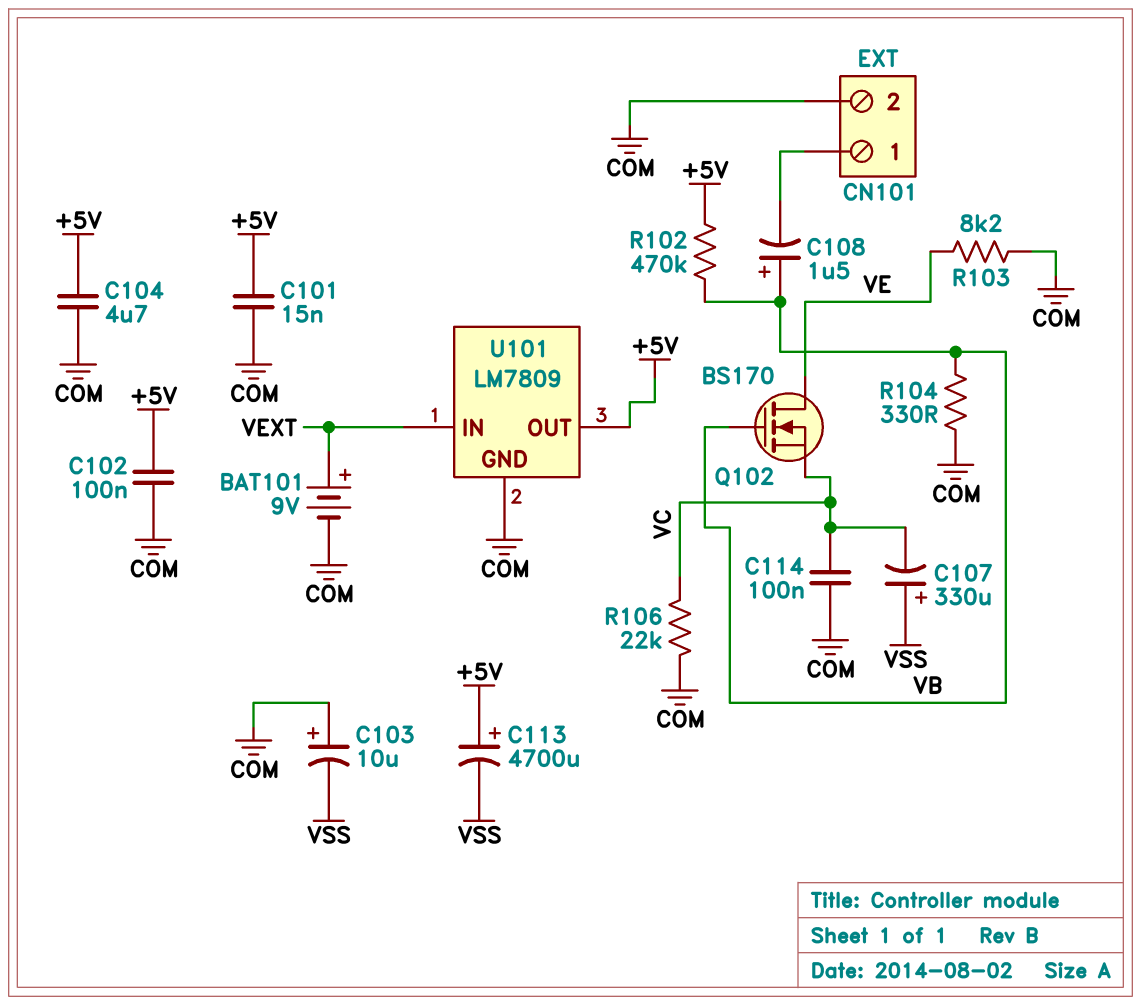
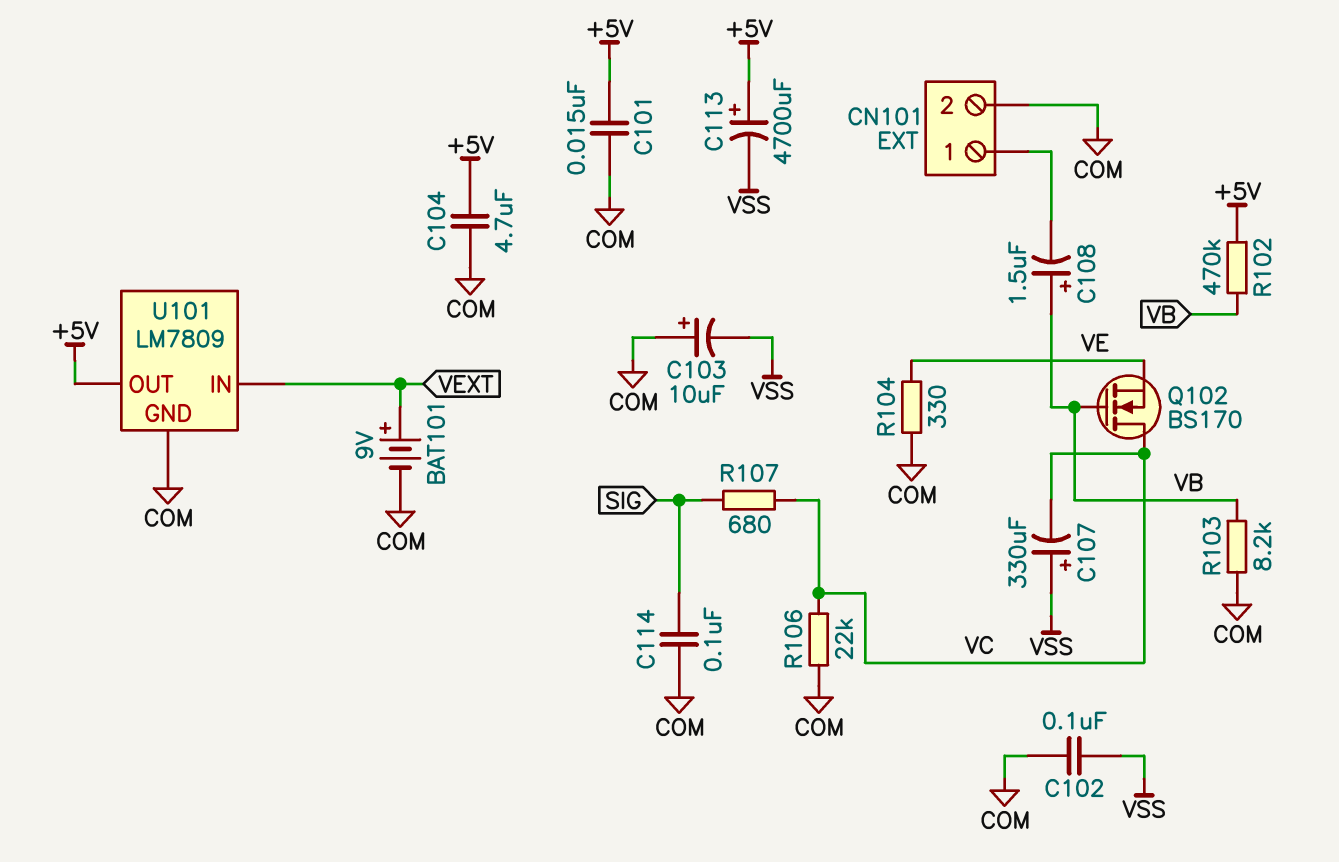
C102: 100nF (+5V, COM) -> 100nF (COM, VSS)
C114: 100nF (COM, VC) -> 100nF (COM, SIG)
Q102: NMOS BS170 (G VB, D VE, S VC) -> NMOS BS170 (G VB, D VC, S VE)
R103: 8.2k (COM, VE) -> 8.2k (COM, VB)
R104: 330 (COM, VB) -> 330 (COM, VE)
R107: none -> 680 (SIG, VC)

